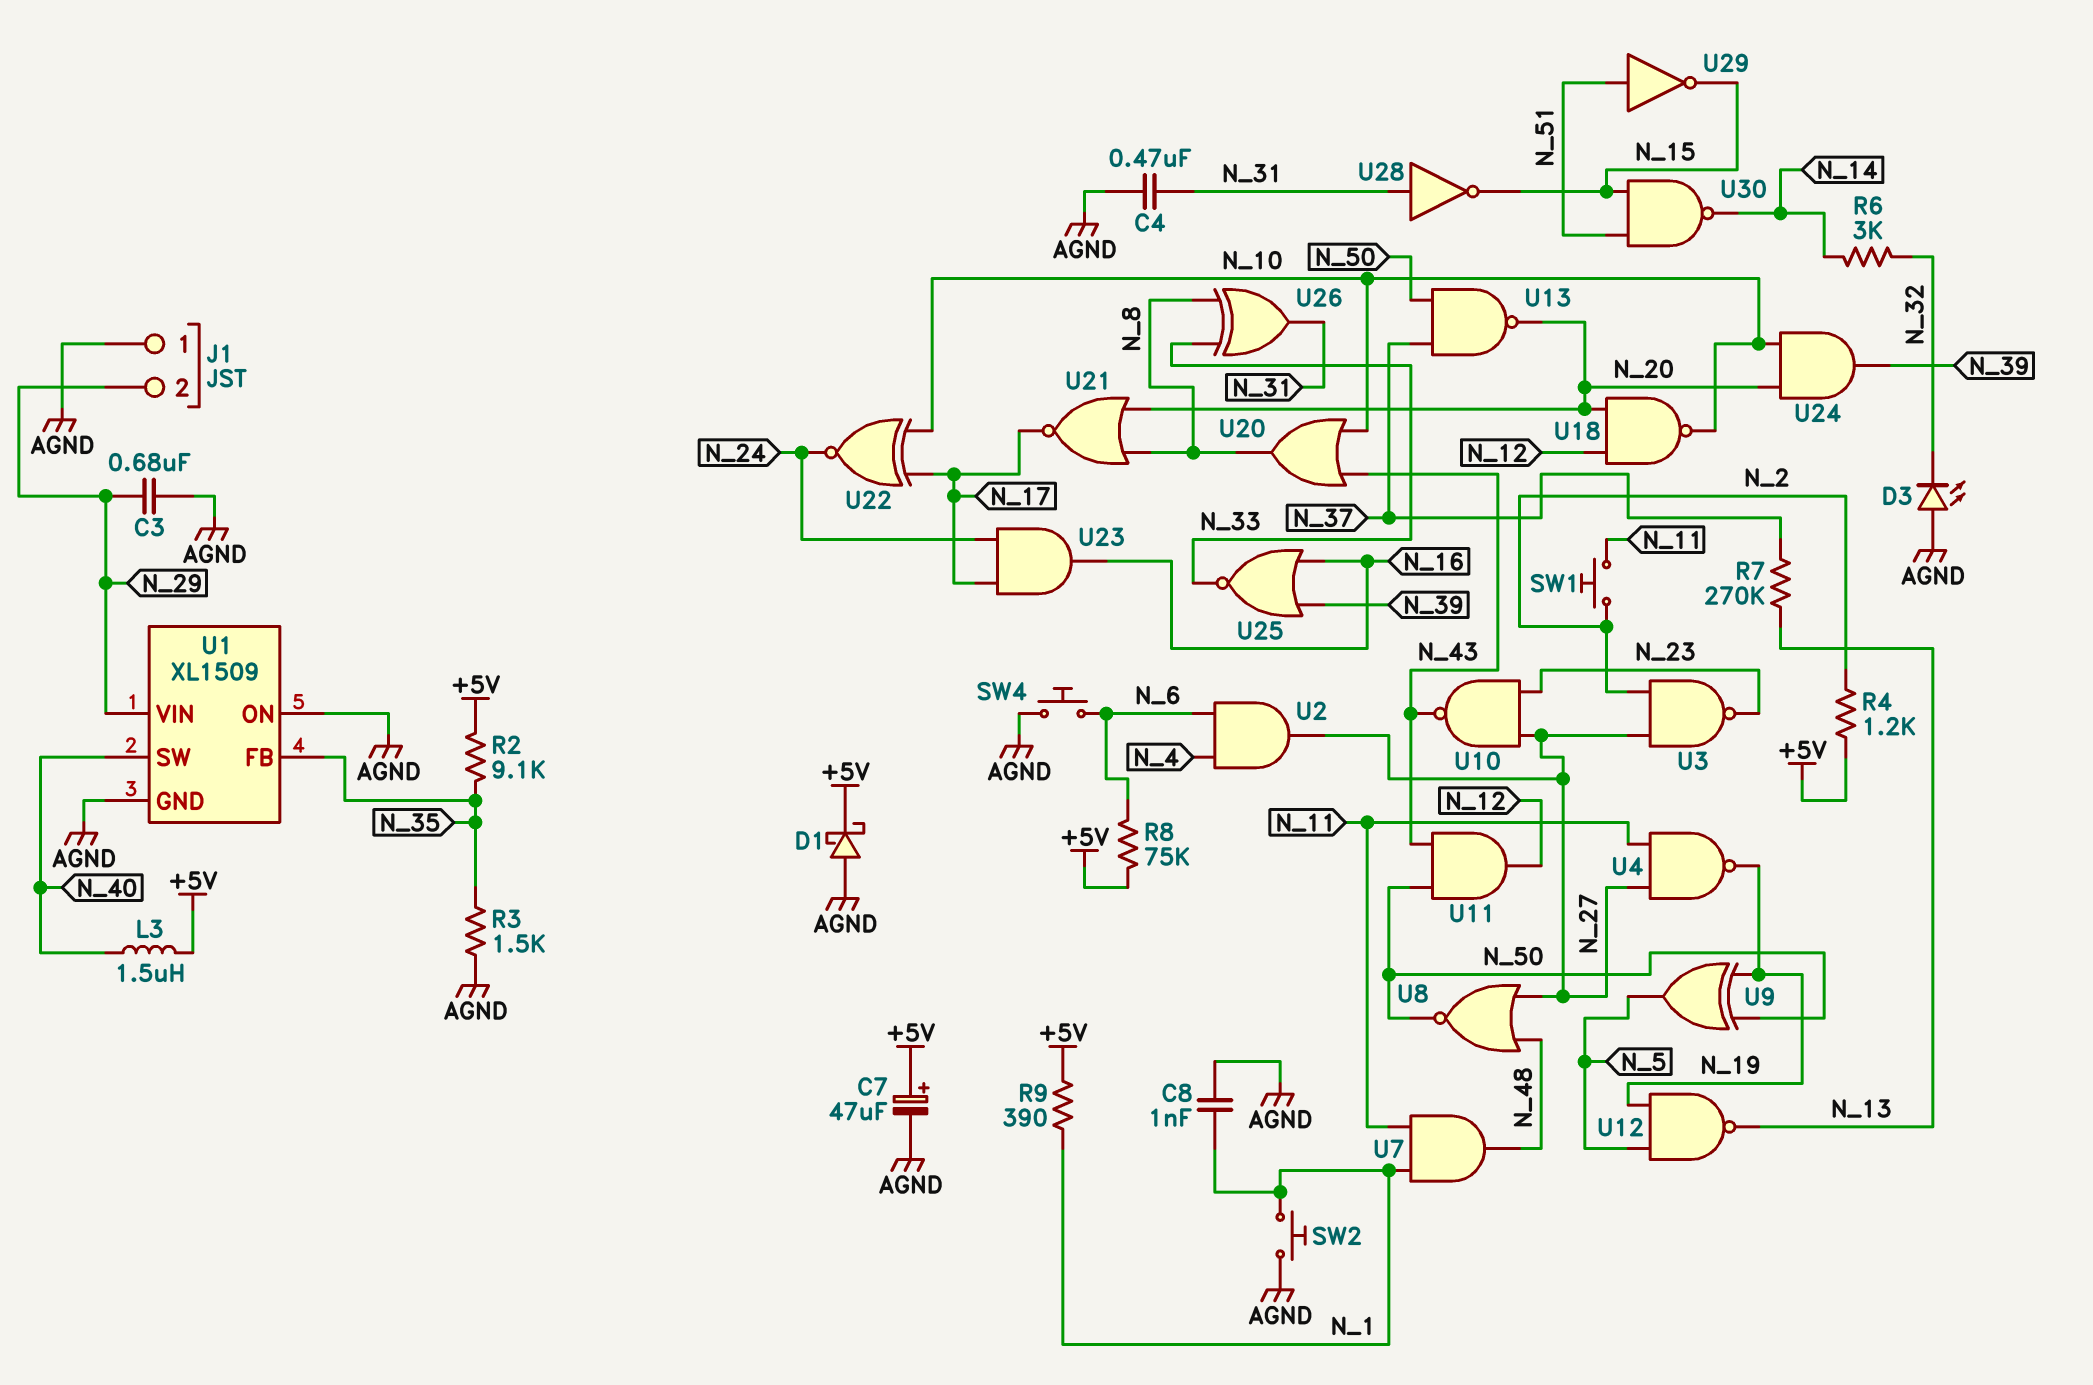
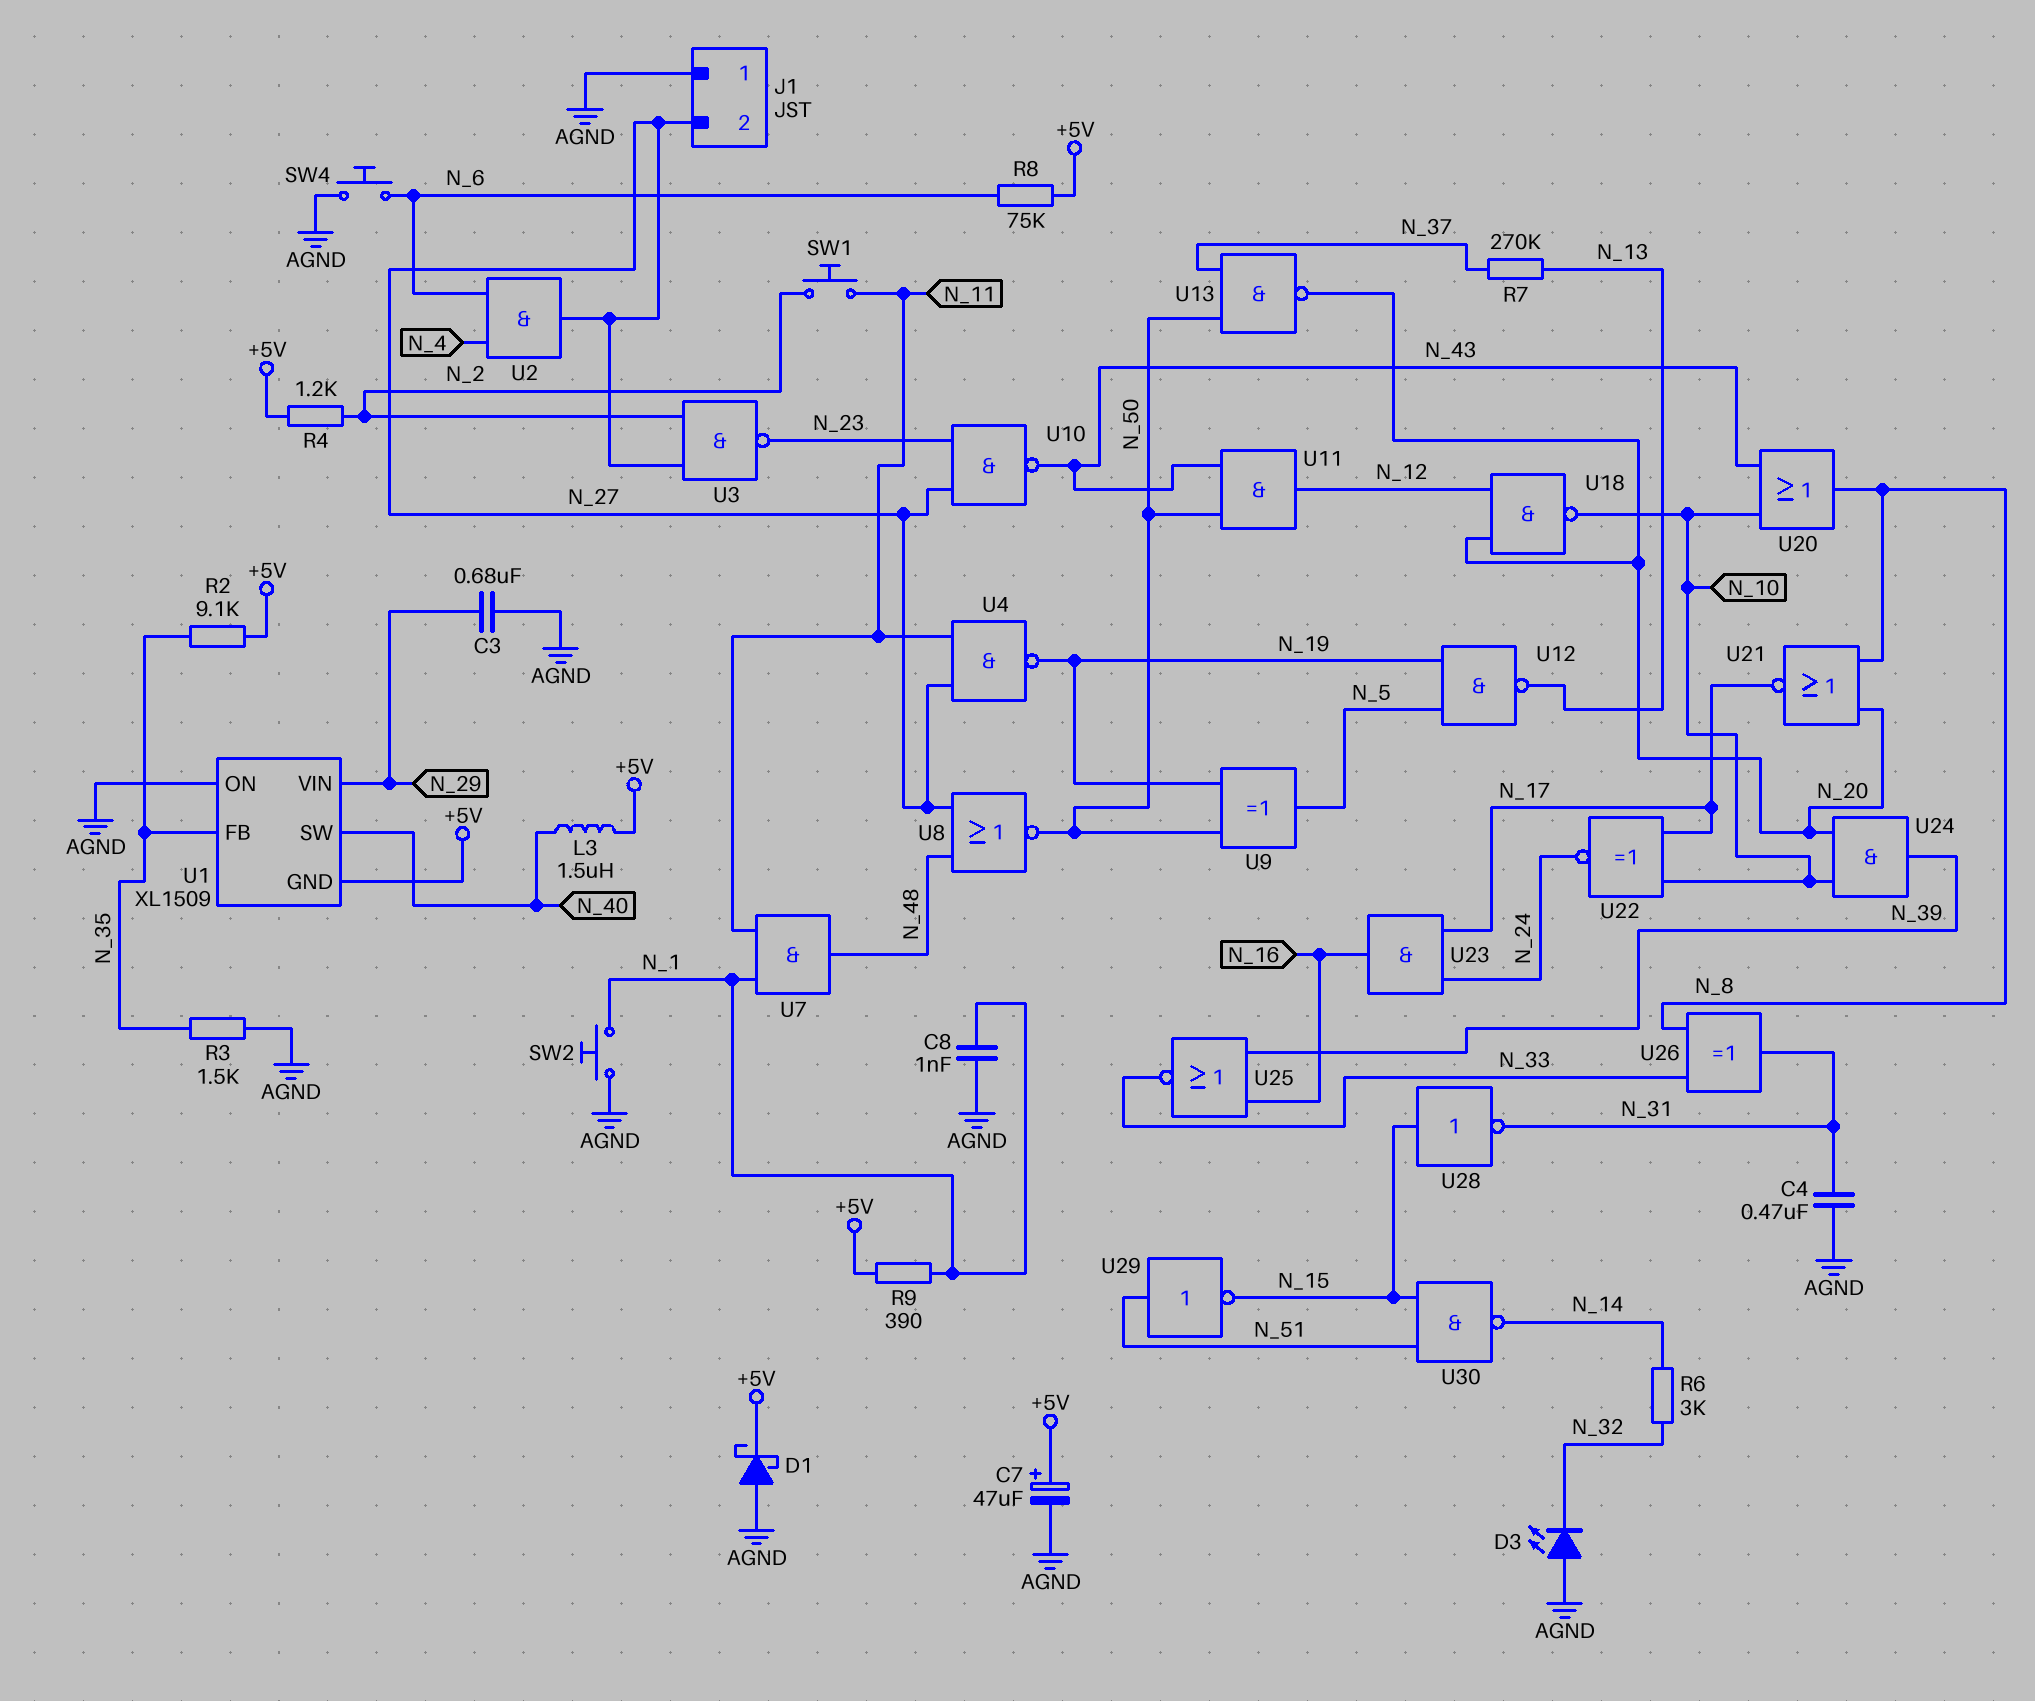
J1 pin 2: N_29 -> N_27
U1 pin GND: AGND -> +5V
U28: NOT (in N_31, out N_15) -> NOT (in N_15, out N_31)

